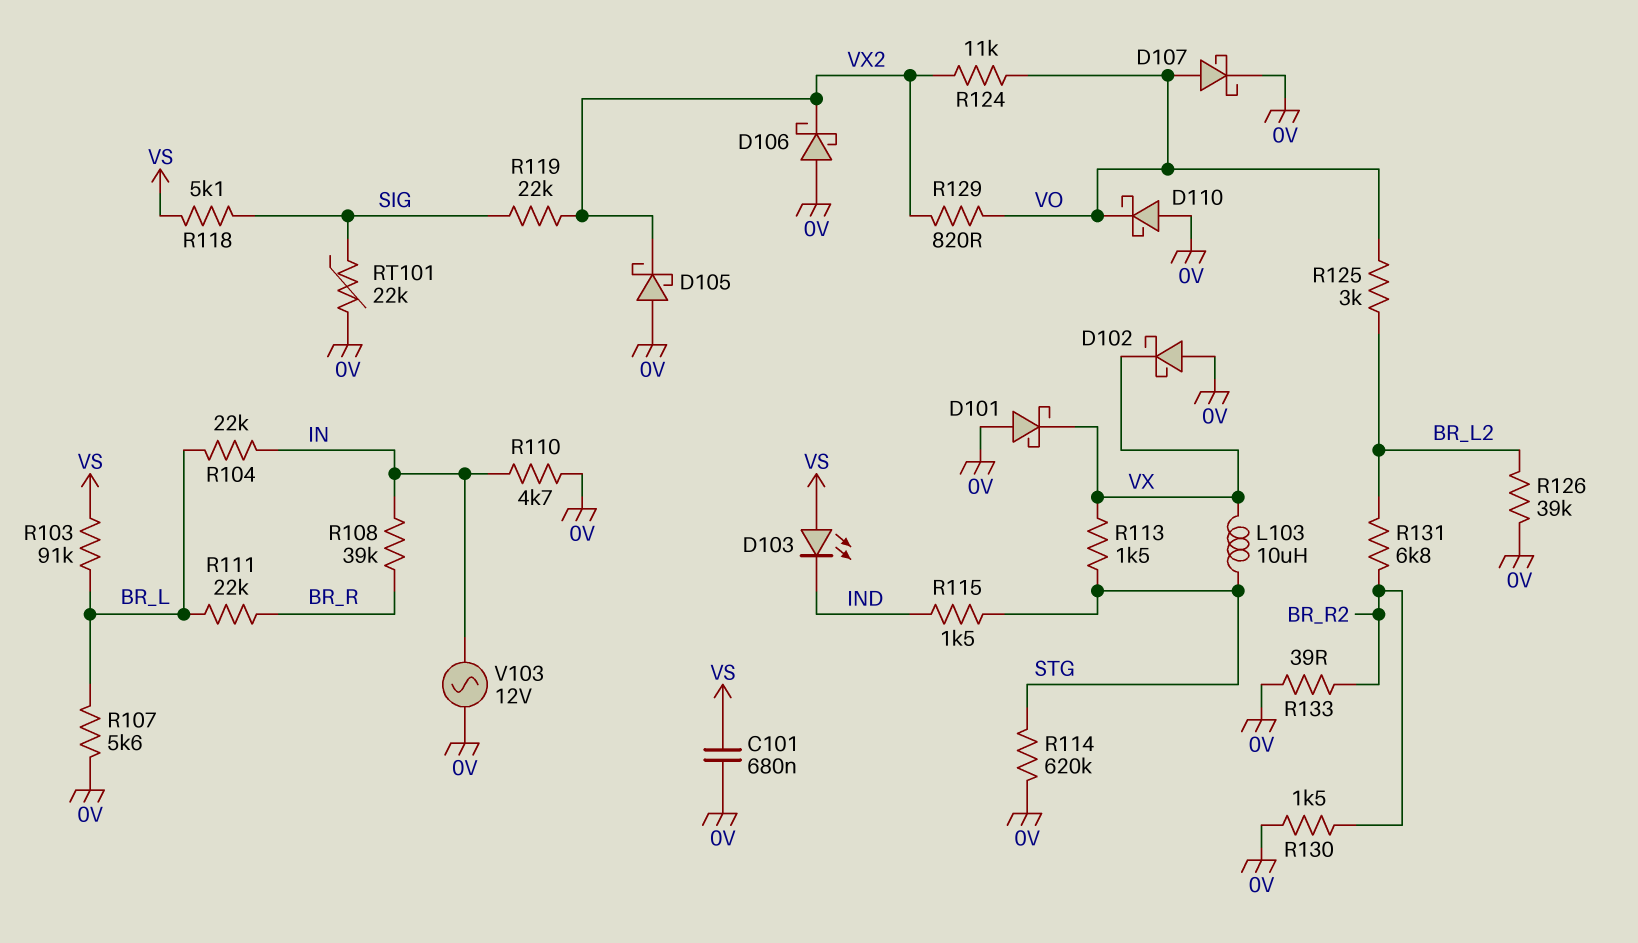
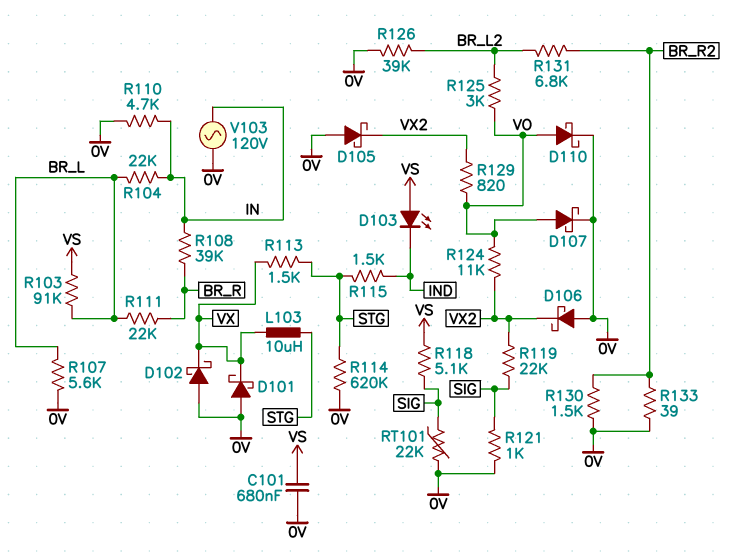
D110: schottky (A 0V, K VO) -> schottky (A VO, K 0V)
R121: none -> 1k (0V, SIG)
V103: AC 12V (0V, IN) -> AC 120V (0V, IN)

